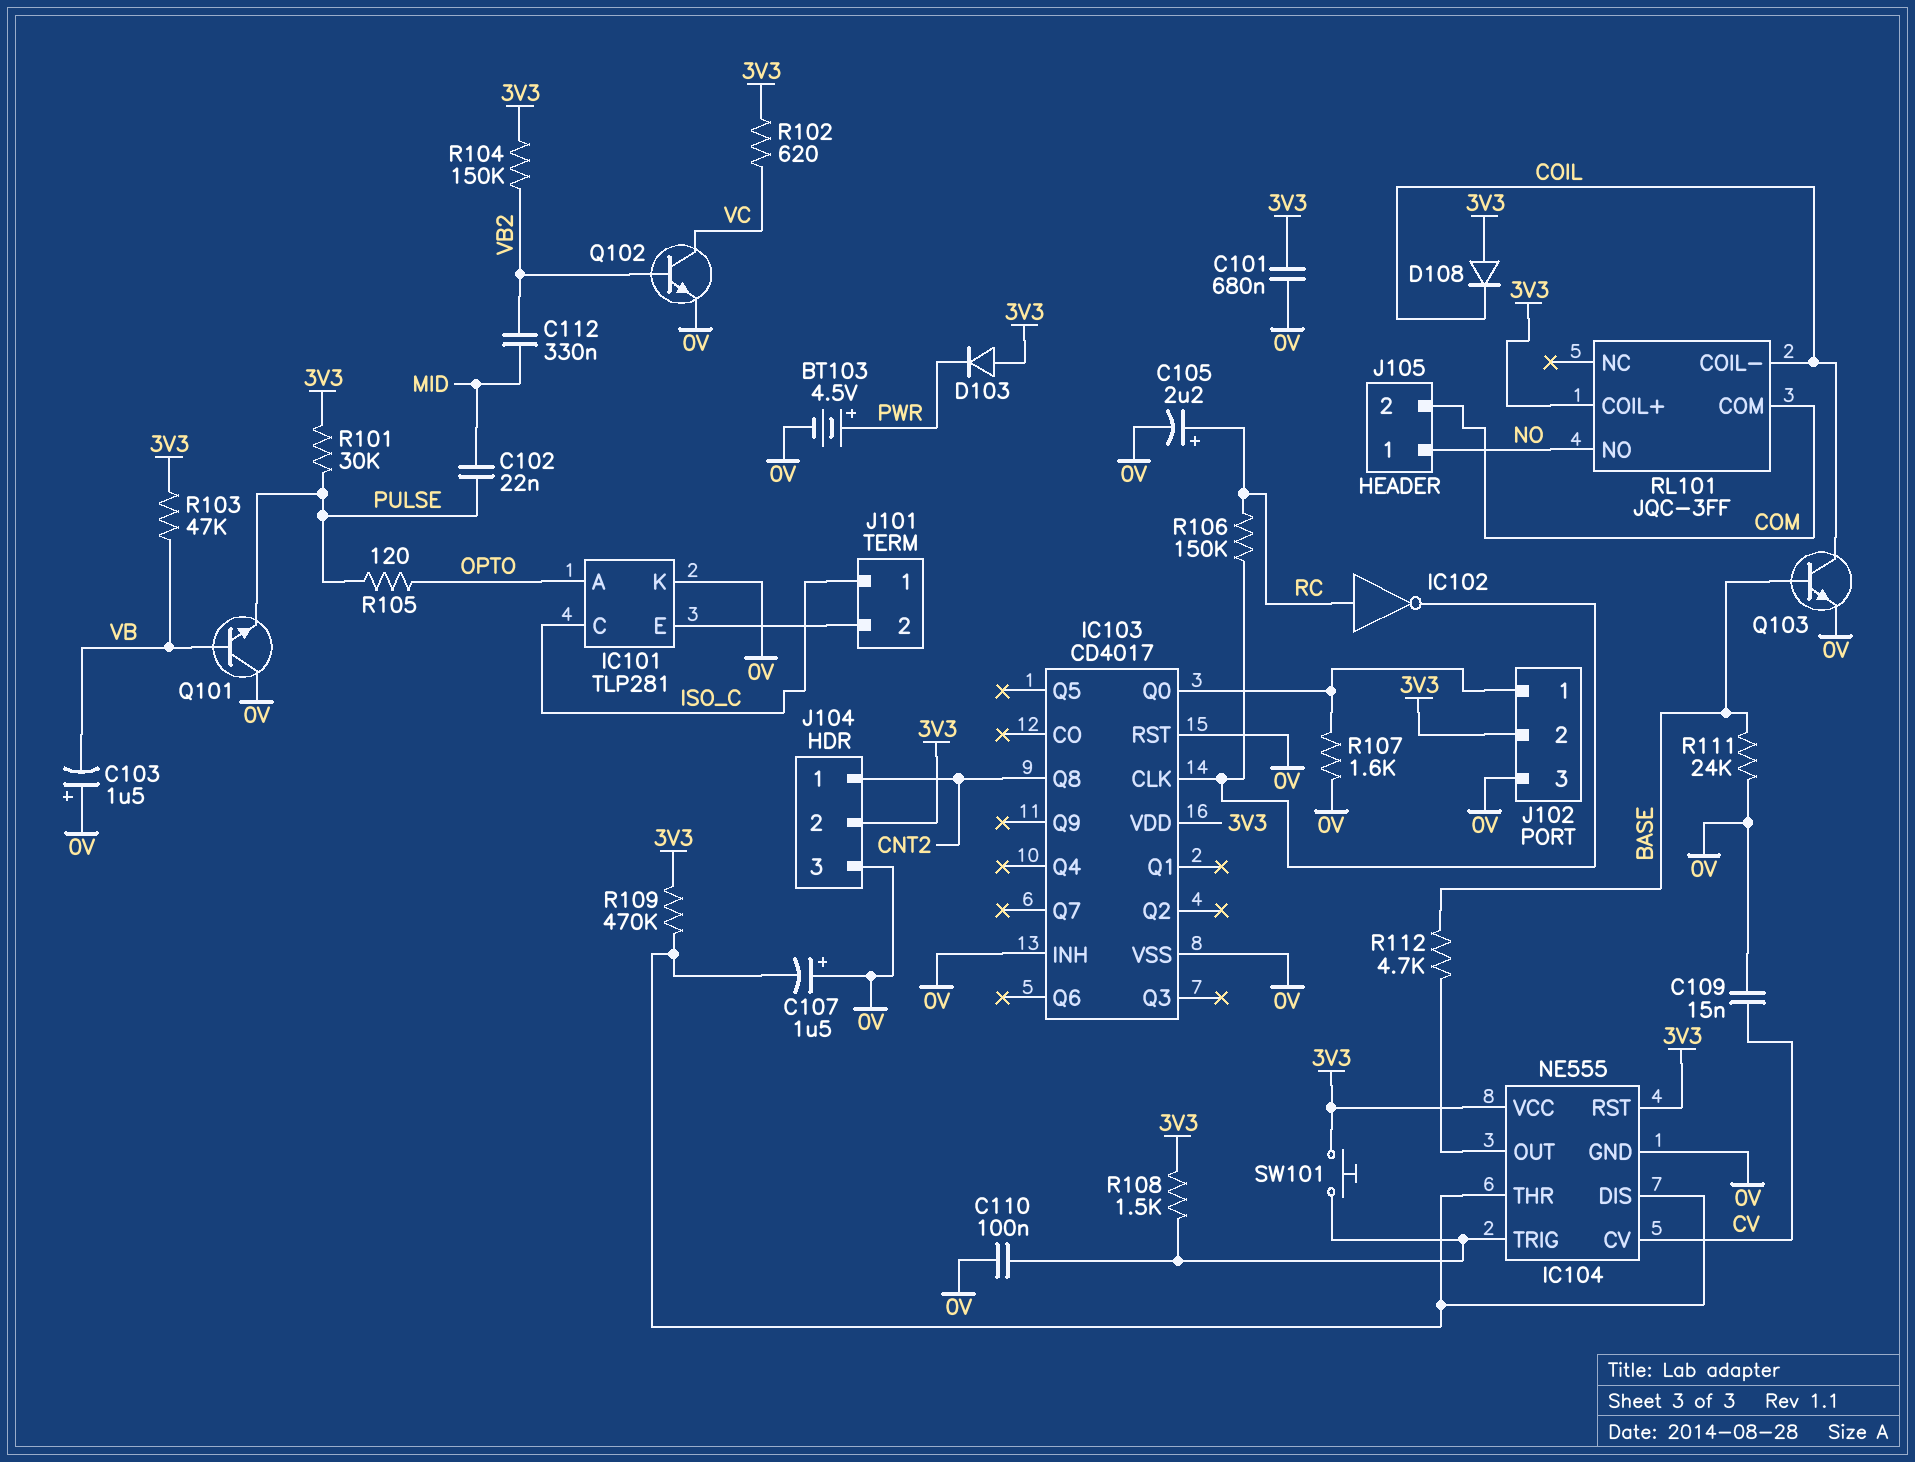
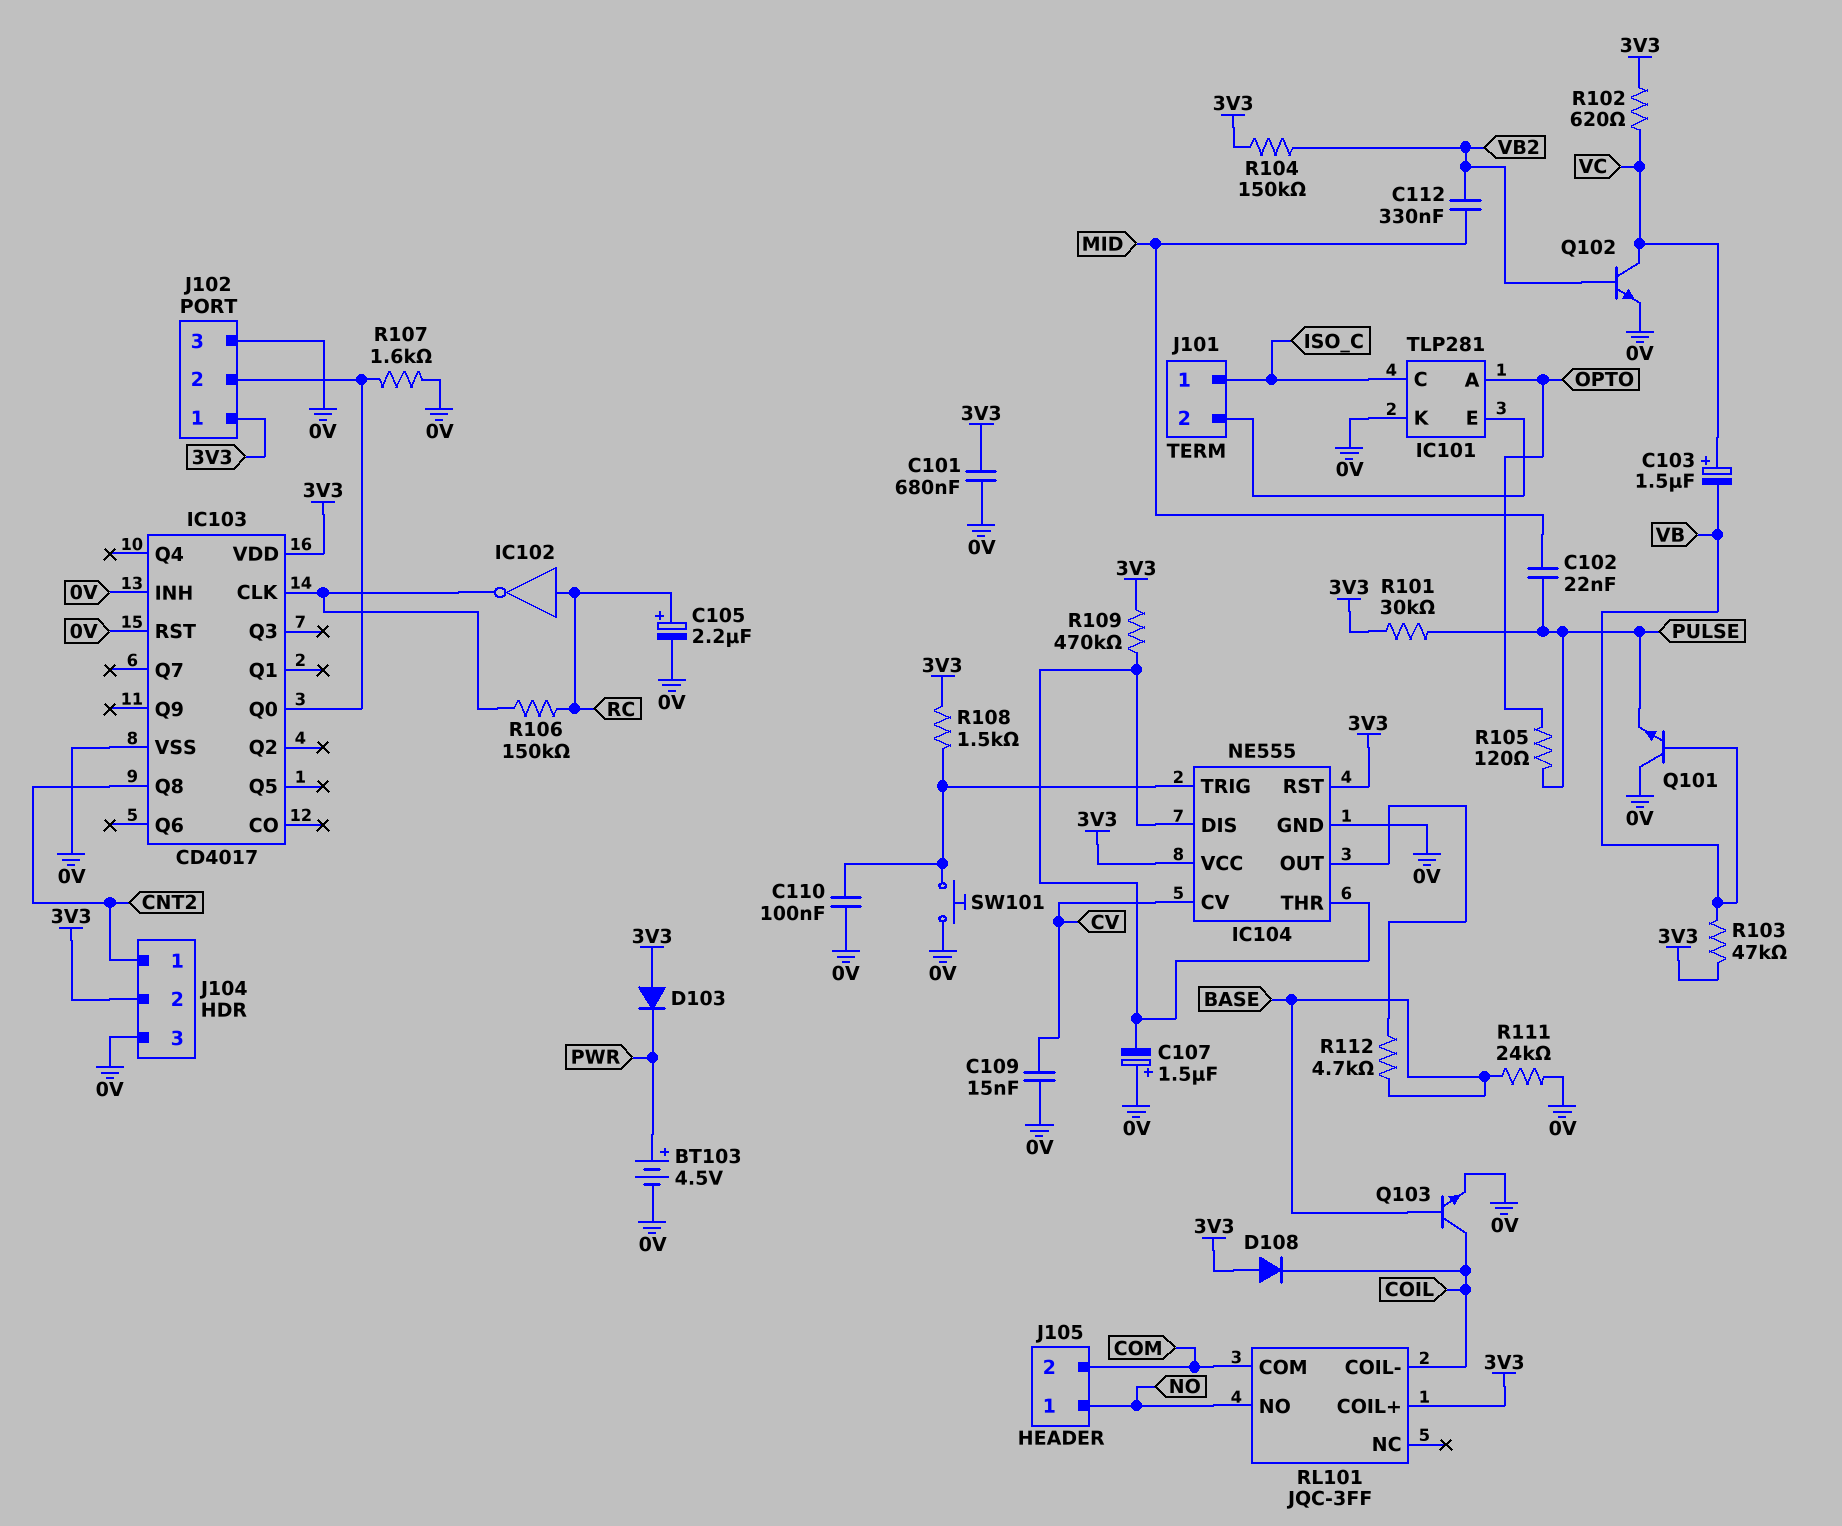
C103: 1.5uF (plus 0V, minus VB) -> 1.5uF (plus VC, minus VB)
J102 pin 1: IC103/Q0 -> 3V3
J102 pin 2: 3V3 -> IC103/Q0
SW101: button (3V3, IC104/TRIG) -> button (0V, IC104/TRIG)

